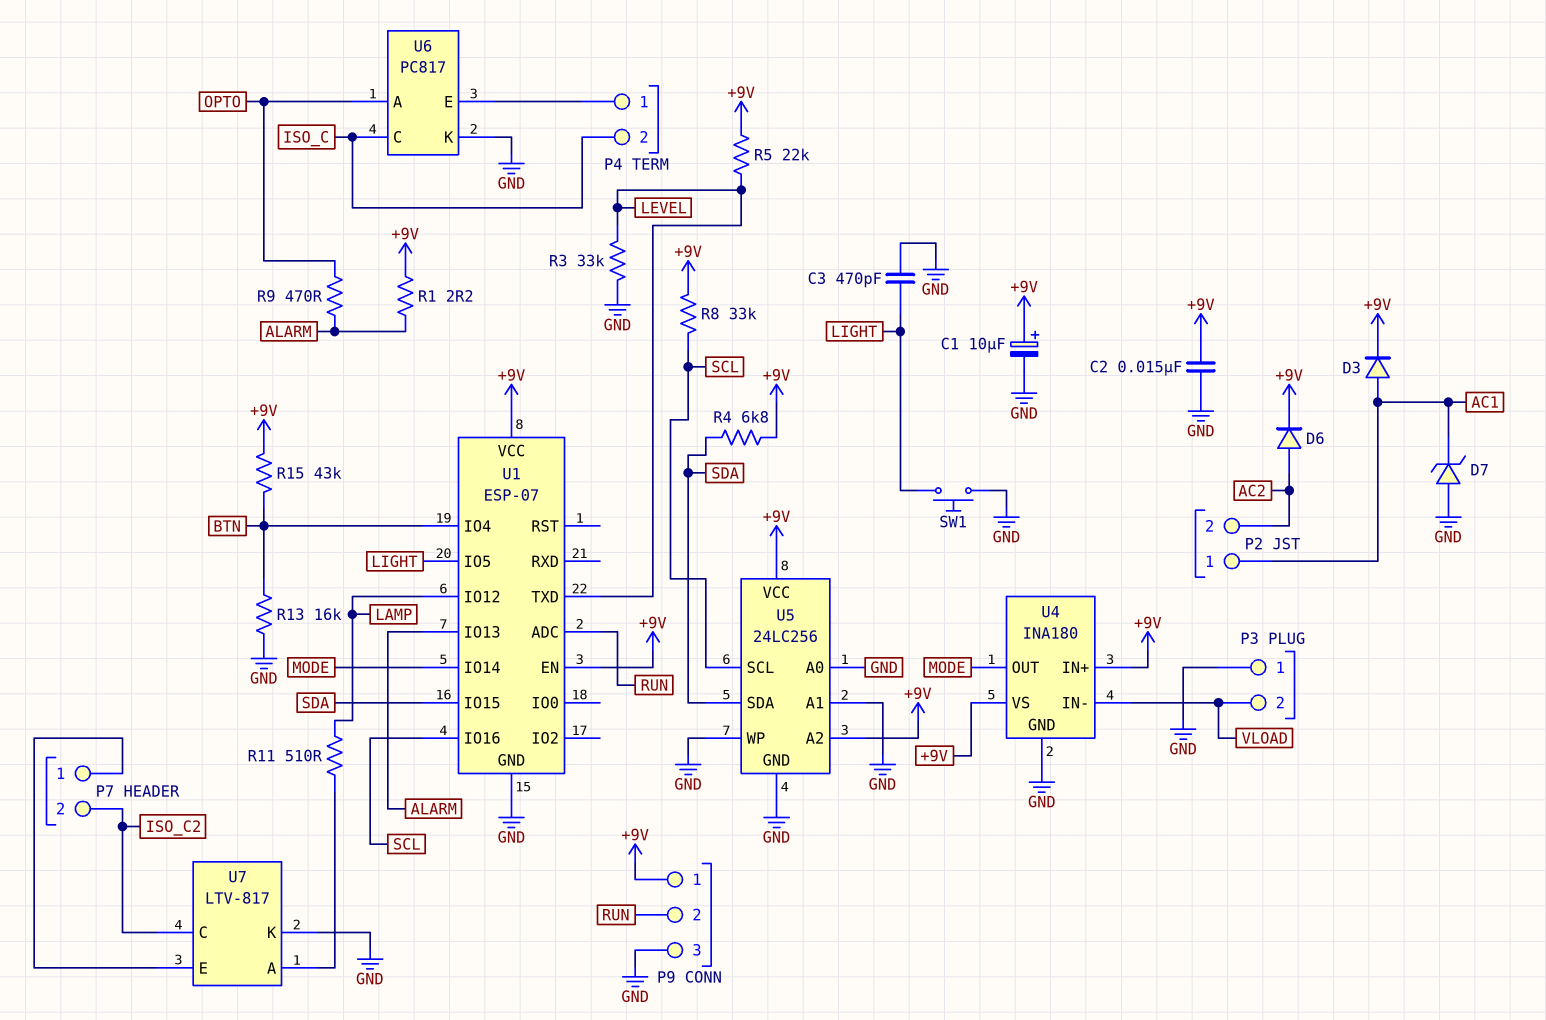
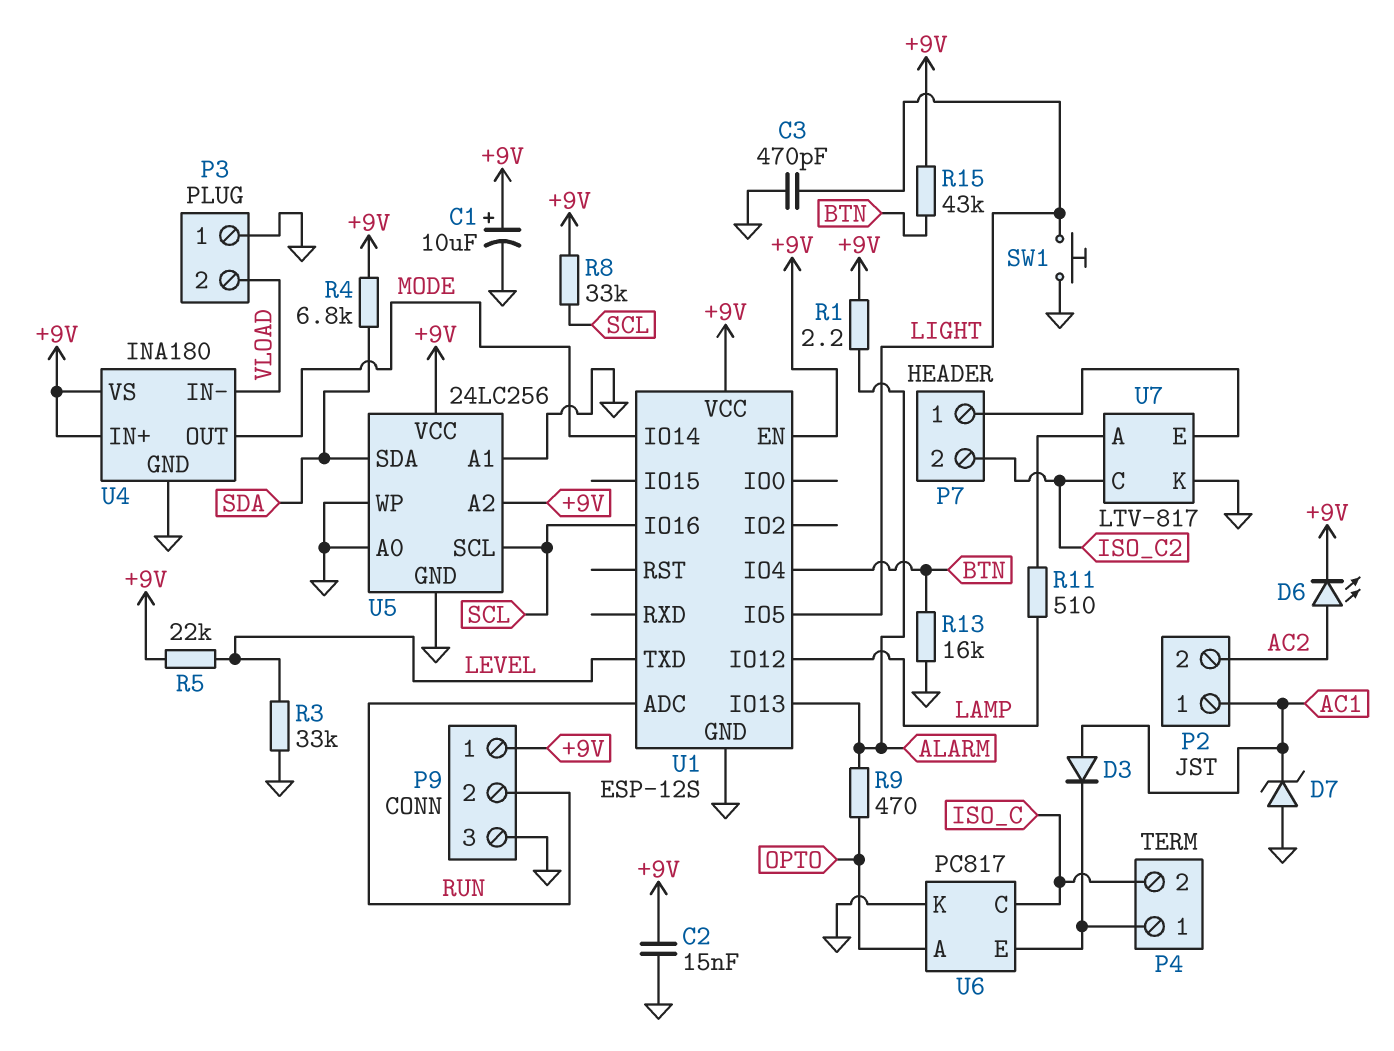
D3: diode (A AC1, K +9V) -> diode (A AC1, K P4/1)
D6: diode (A AC2, K +9V) -> LED (A AC2, K +9V)
U1: ESP-07 -> ESP-12S
U1 pin IO15: SDA -> none

